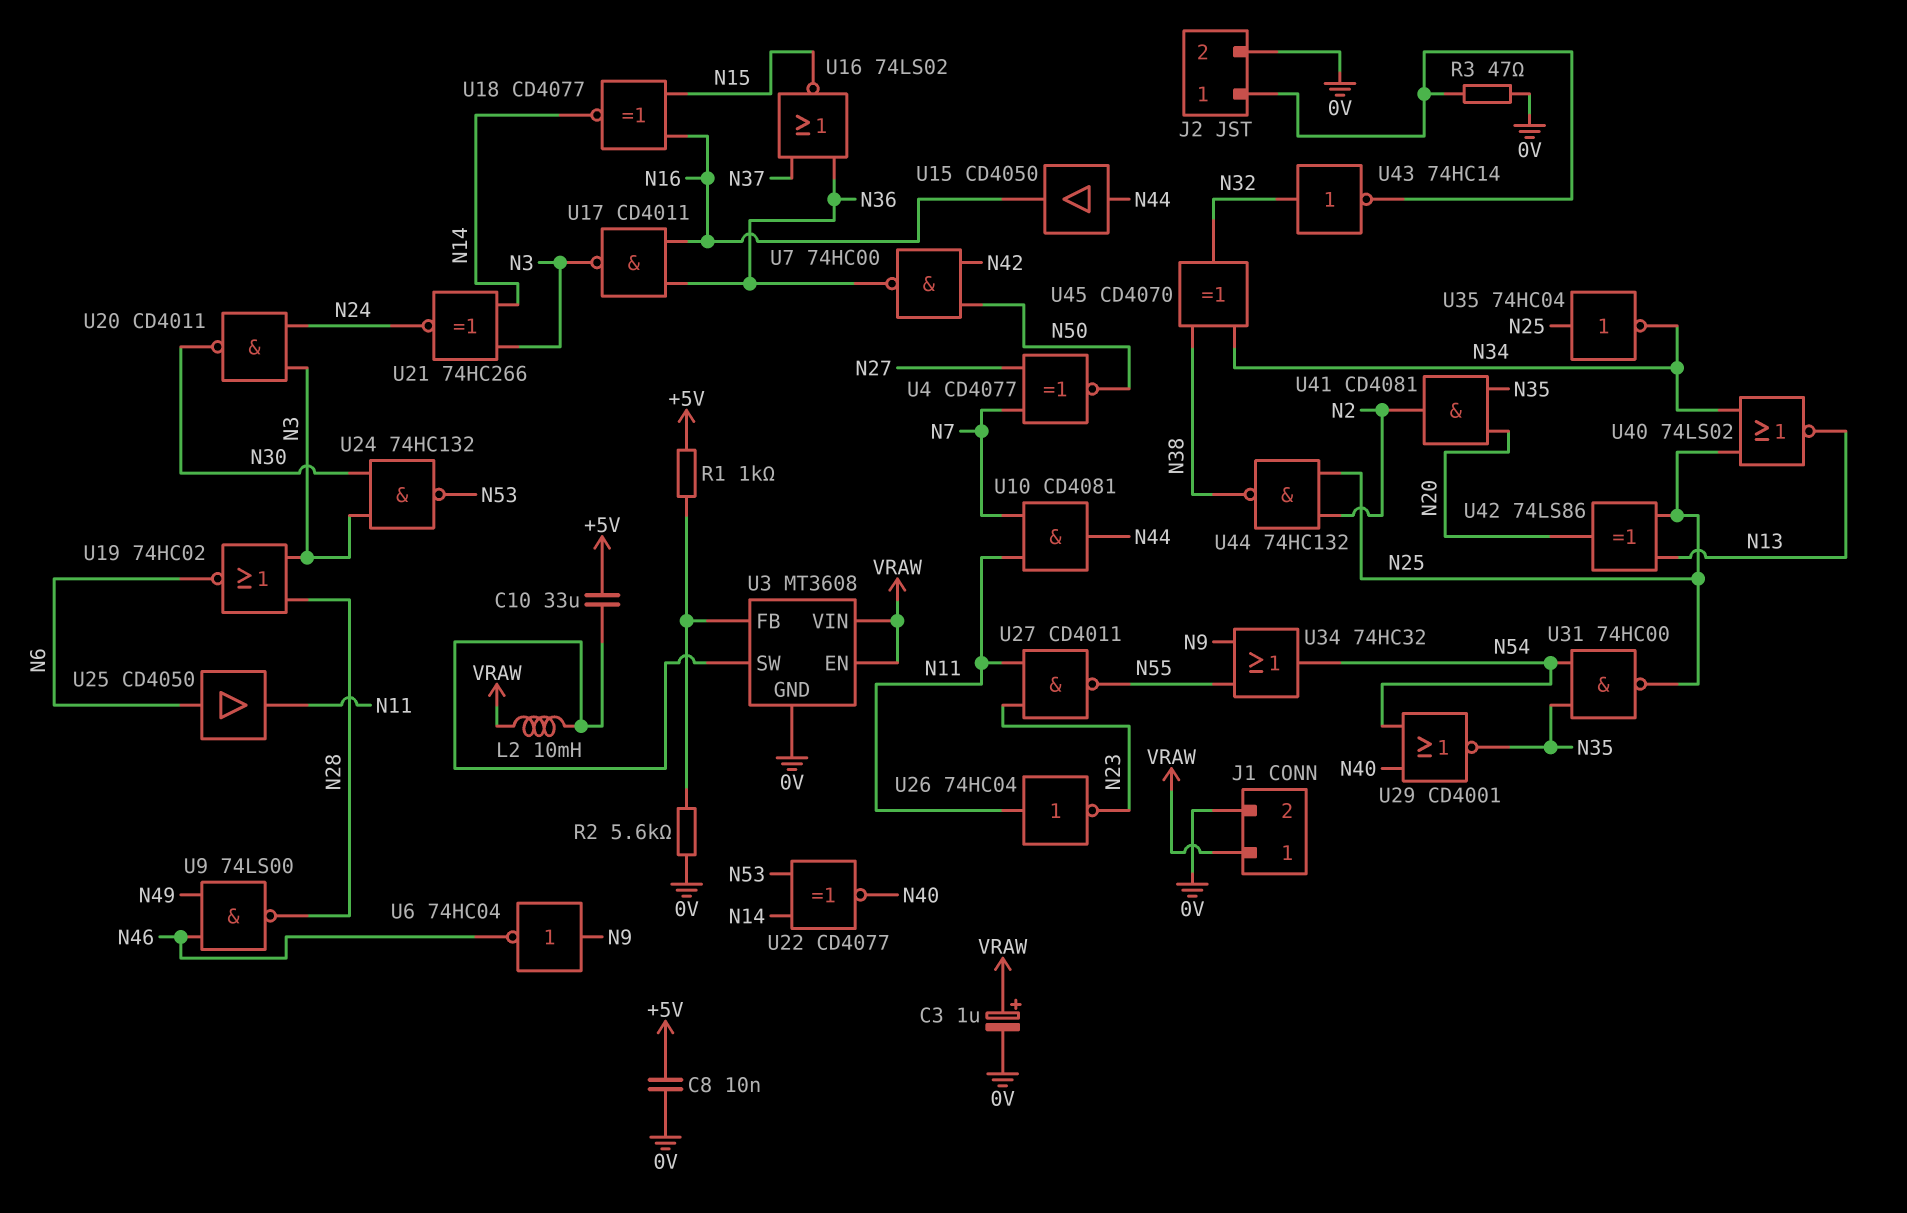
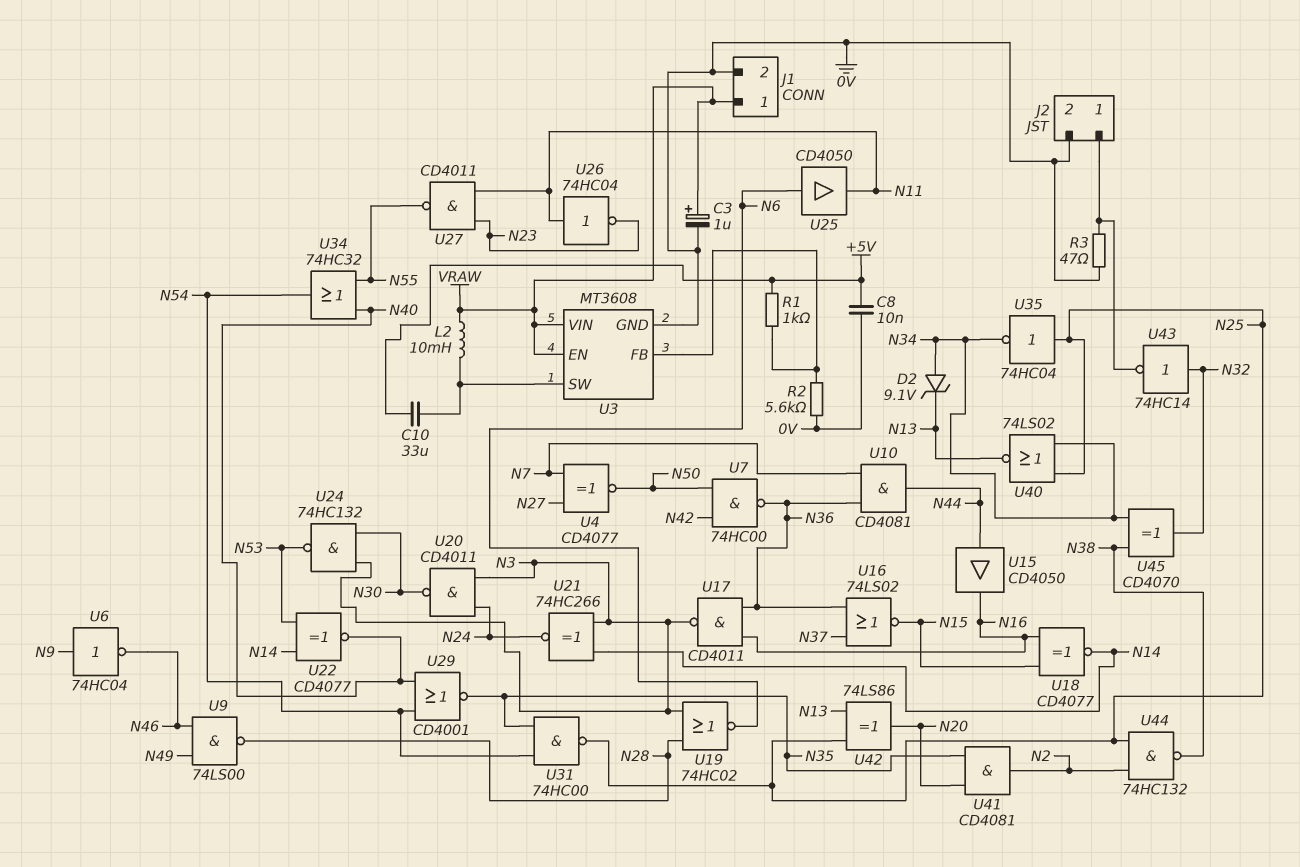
D2: none -> zener 9.1V (A N34, K N13)
U10: AND CD4081 (in N7, in N11, out N44) -> AND CD4081 (in N7, in N36, out N44)
U34: OR 74HC32 (in N9, in N55, out N54) -> OR 74HC32 (in N40, in N55, out N54)

